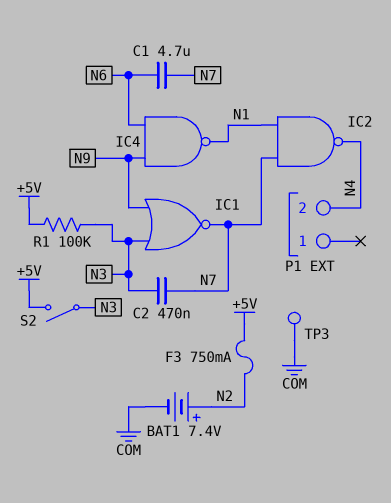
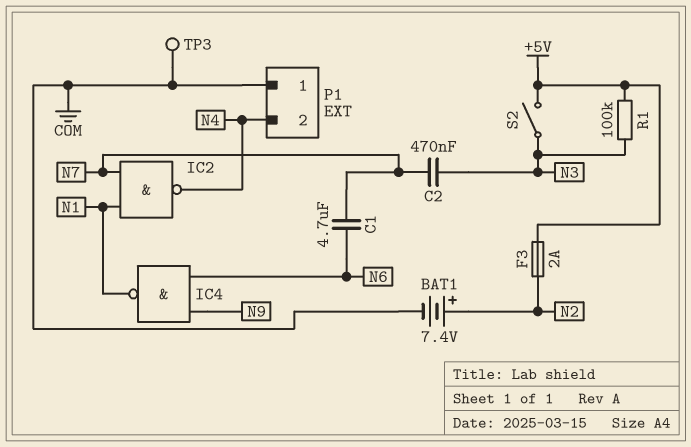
F3: 750mA (+5V, N2) -> 2A (+5V, N2)
IC1: NOR (in N3, in N9, out N7) -> none
P1 pin 1: none -> COM

